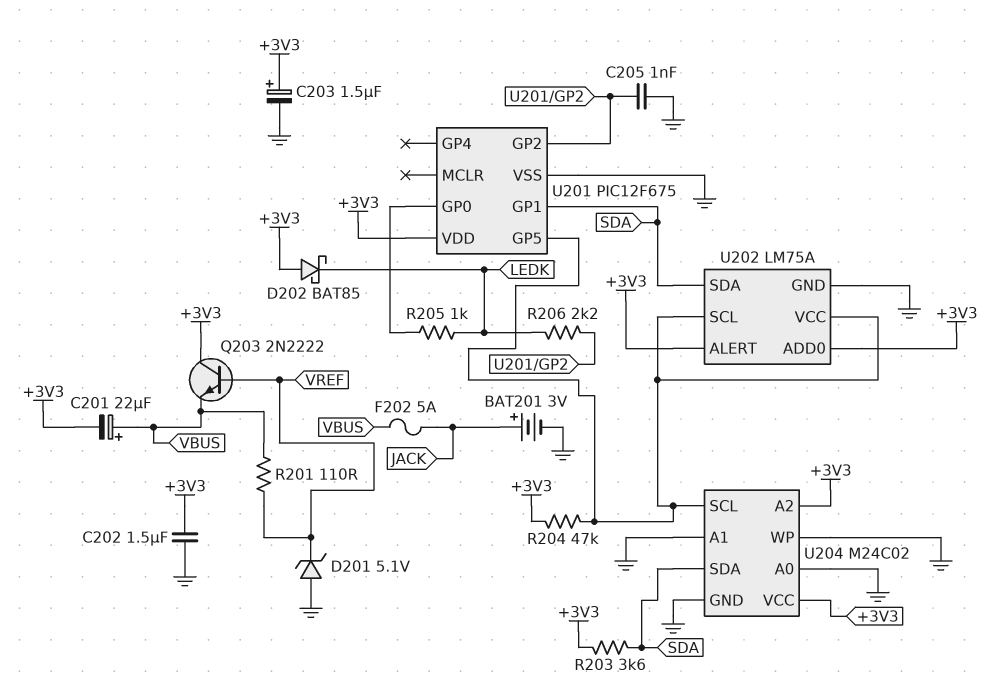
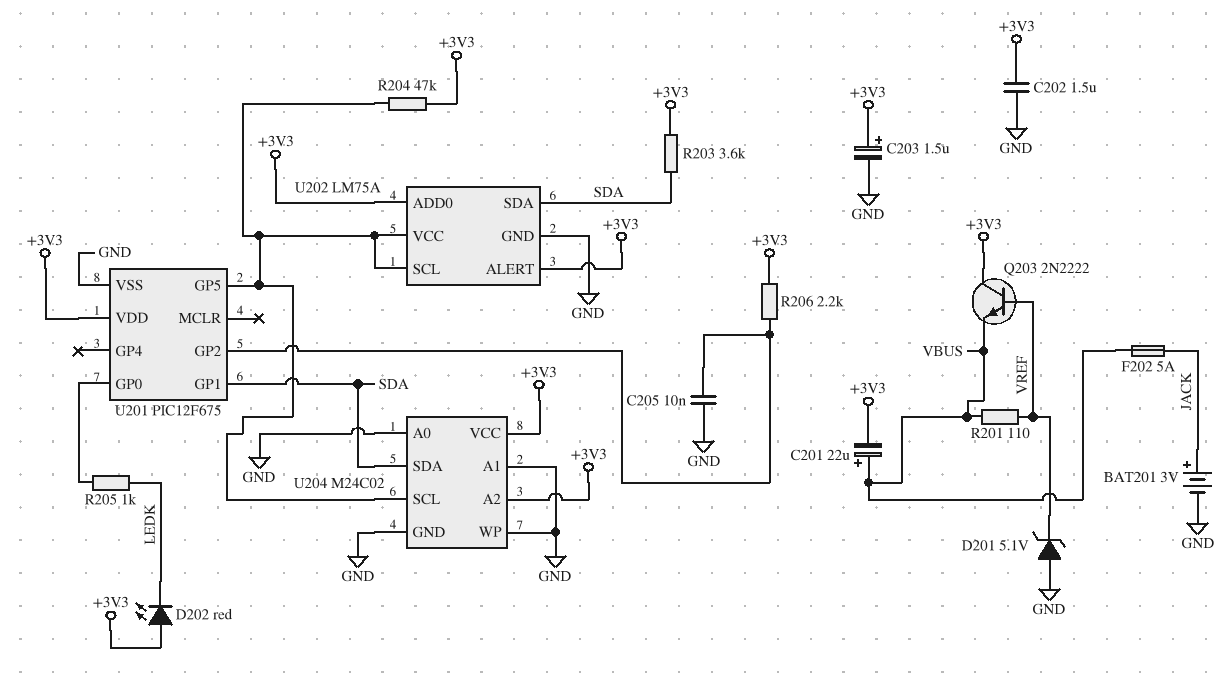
C205: 1nF (GND, U201/GP2) -> 10nF (GND, U201/GP2)
D202: schottky BAT85 (A +3V3, K LEDK) -> LED red (A +3V3, K LEDK)
R206: 2.2k (LEDK, U201/GP2) -> 2.2k (+3V3, U201/GP2)

